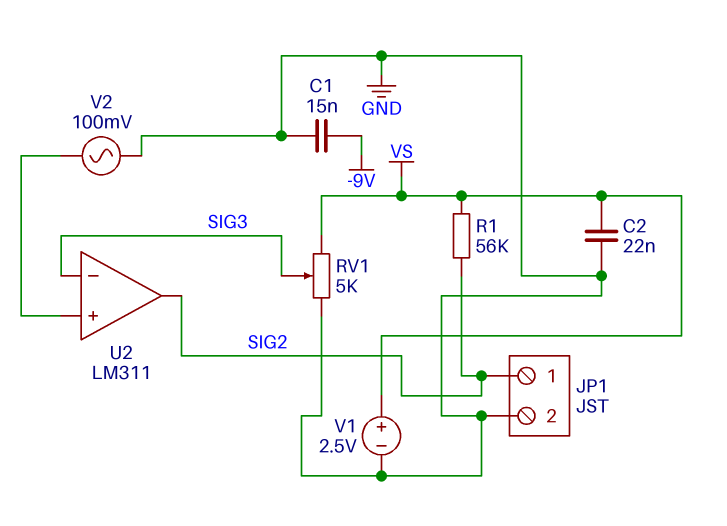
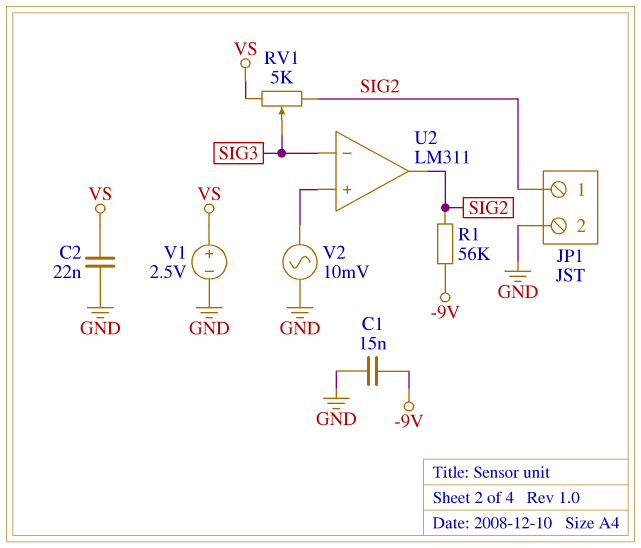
R1: 56k (SIG2, VS) -> 56k (-9V, SIG2)
RV1: 5k (GND, VS, wiper SIG3) -> 5k (SIG2, VS, wiper SIG3)
V2: AC 100mV (GND, U2/in+) -> AC 10mV (GND, U2/in+)

